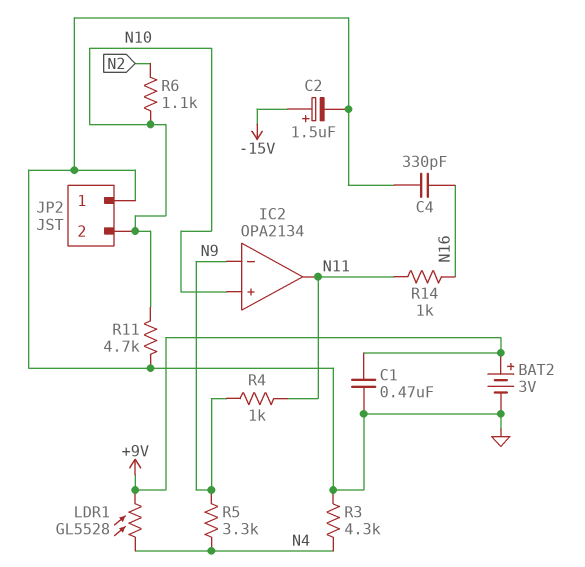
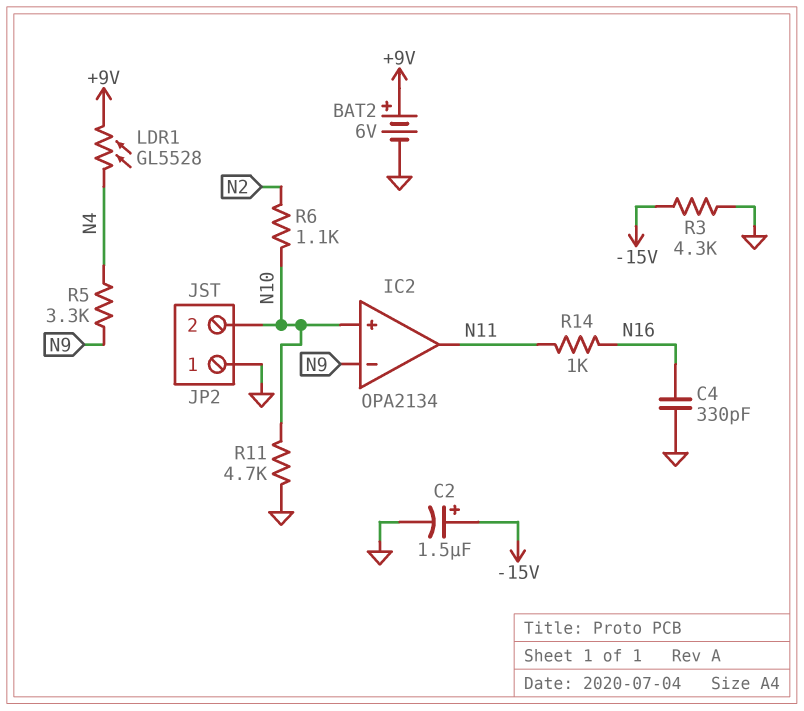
BAT2: 3V (plus +9V, minus GND) -> 6V (plus +9V, minus GND)
C1: 470nF (+9V, GND) -> none
R3: 4.3k (GND, N4) -> 4.3k (-15V, GND)
R4: 1k (N9, N11) -> none

